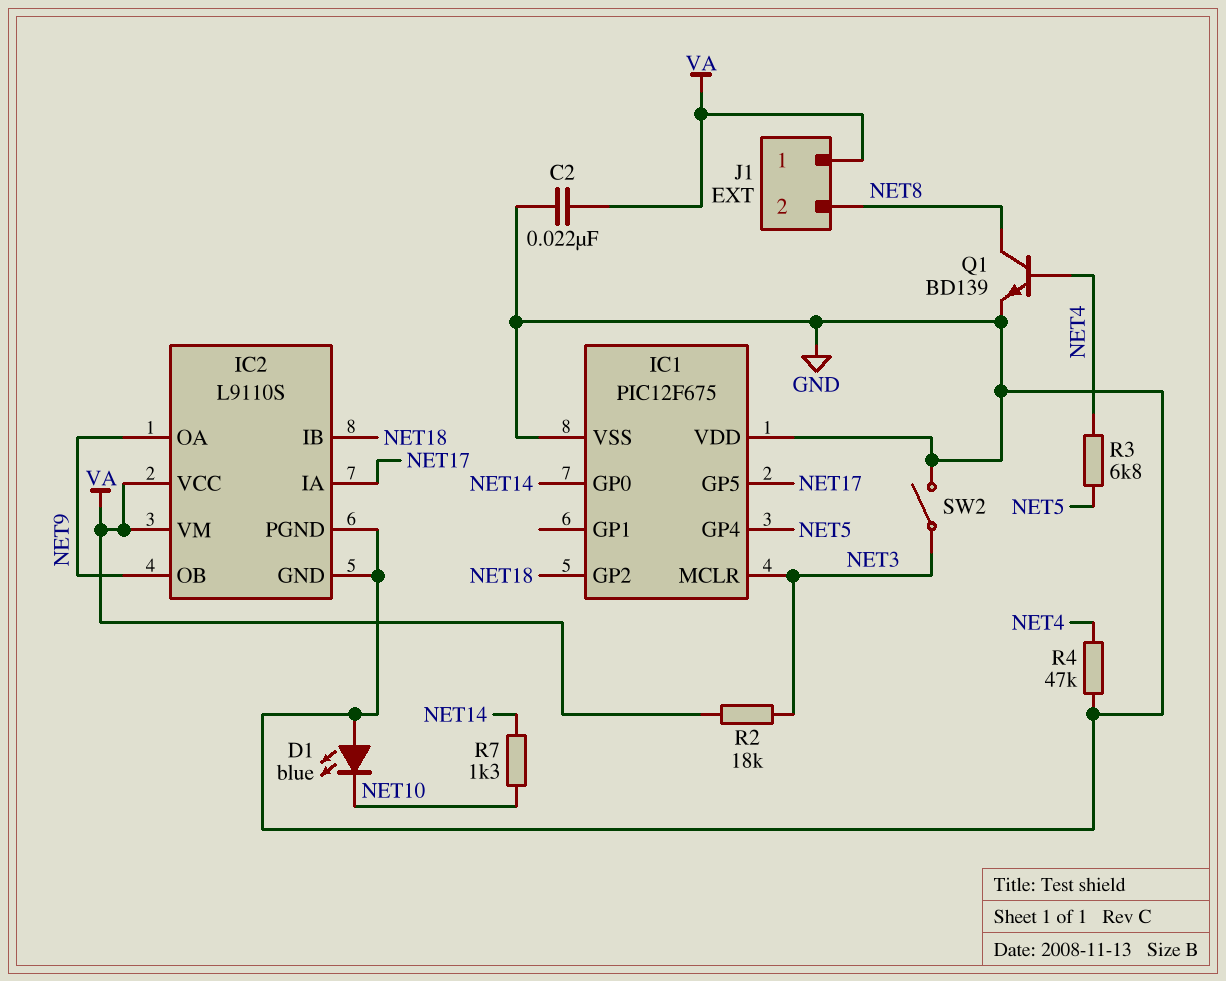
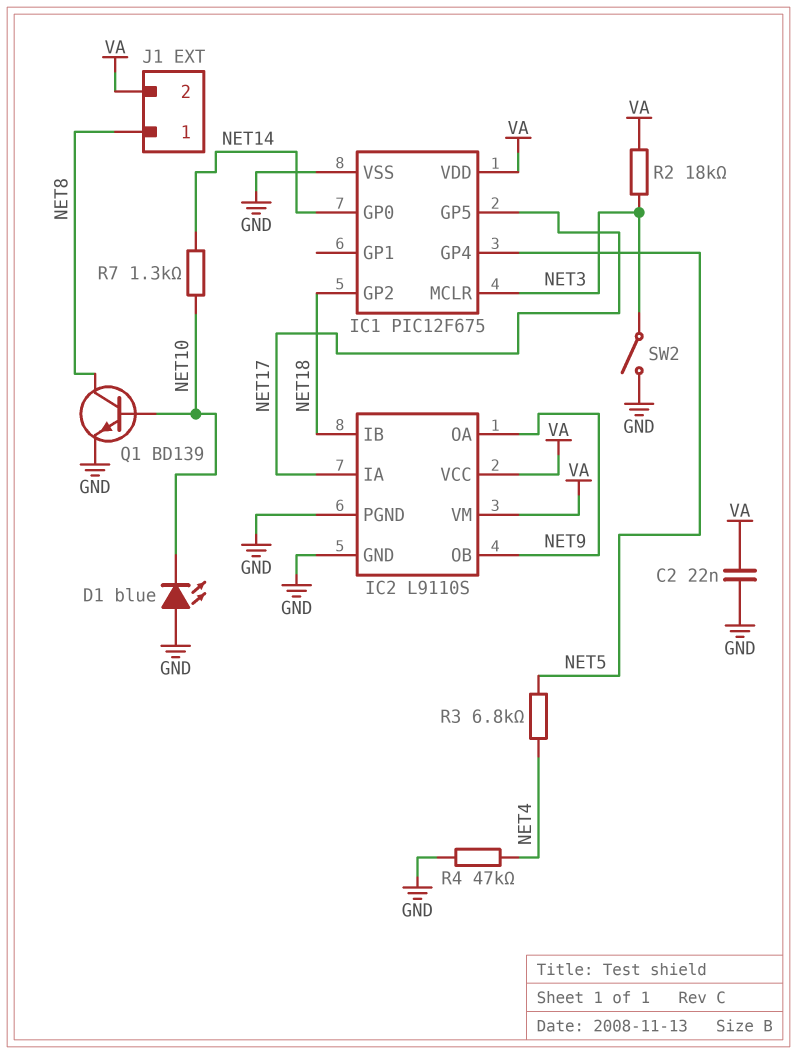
IC1 pin VDD: GND -> VA
J1 pin 1: VA -> NET8
J1 pin 2: NET8 -> VA
Q1: NPN BD139 (B NET4, C NET8, E GND) -> NPN BD139 (B NET10, C NET8, E GND)

